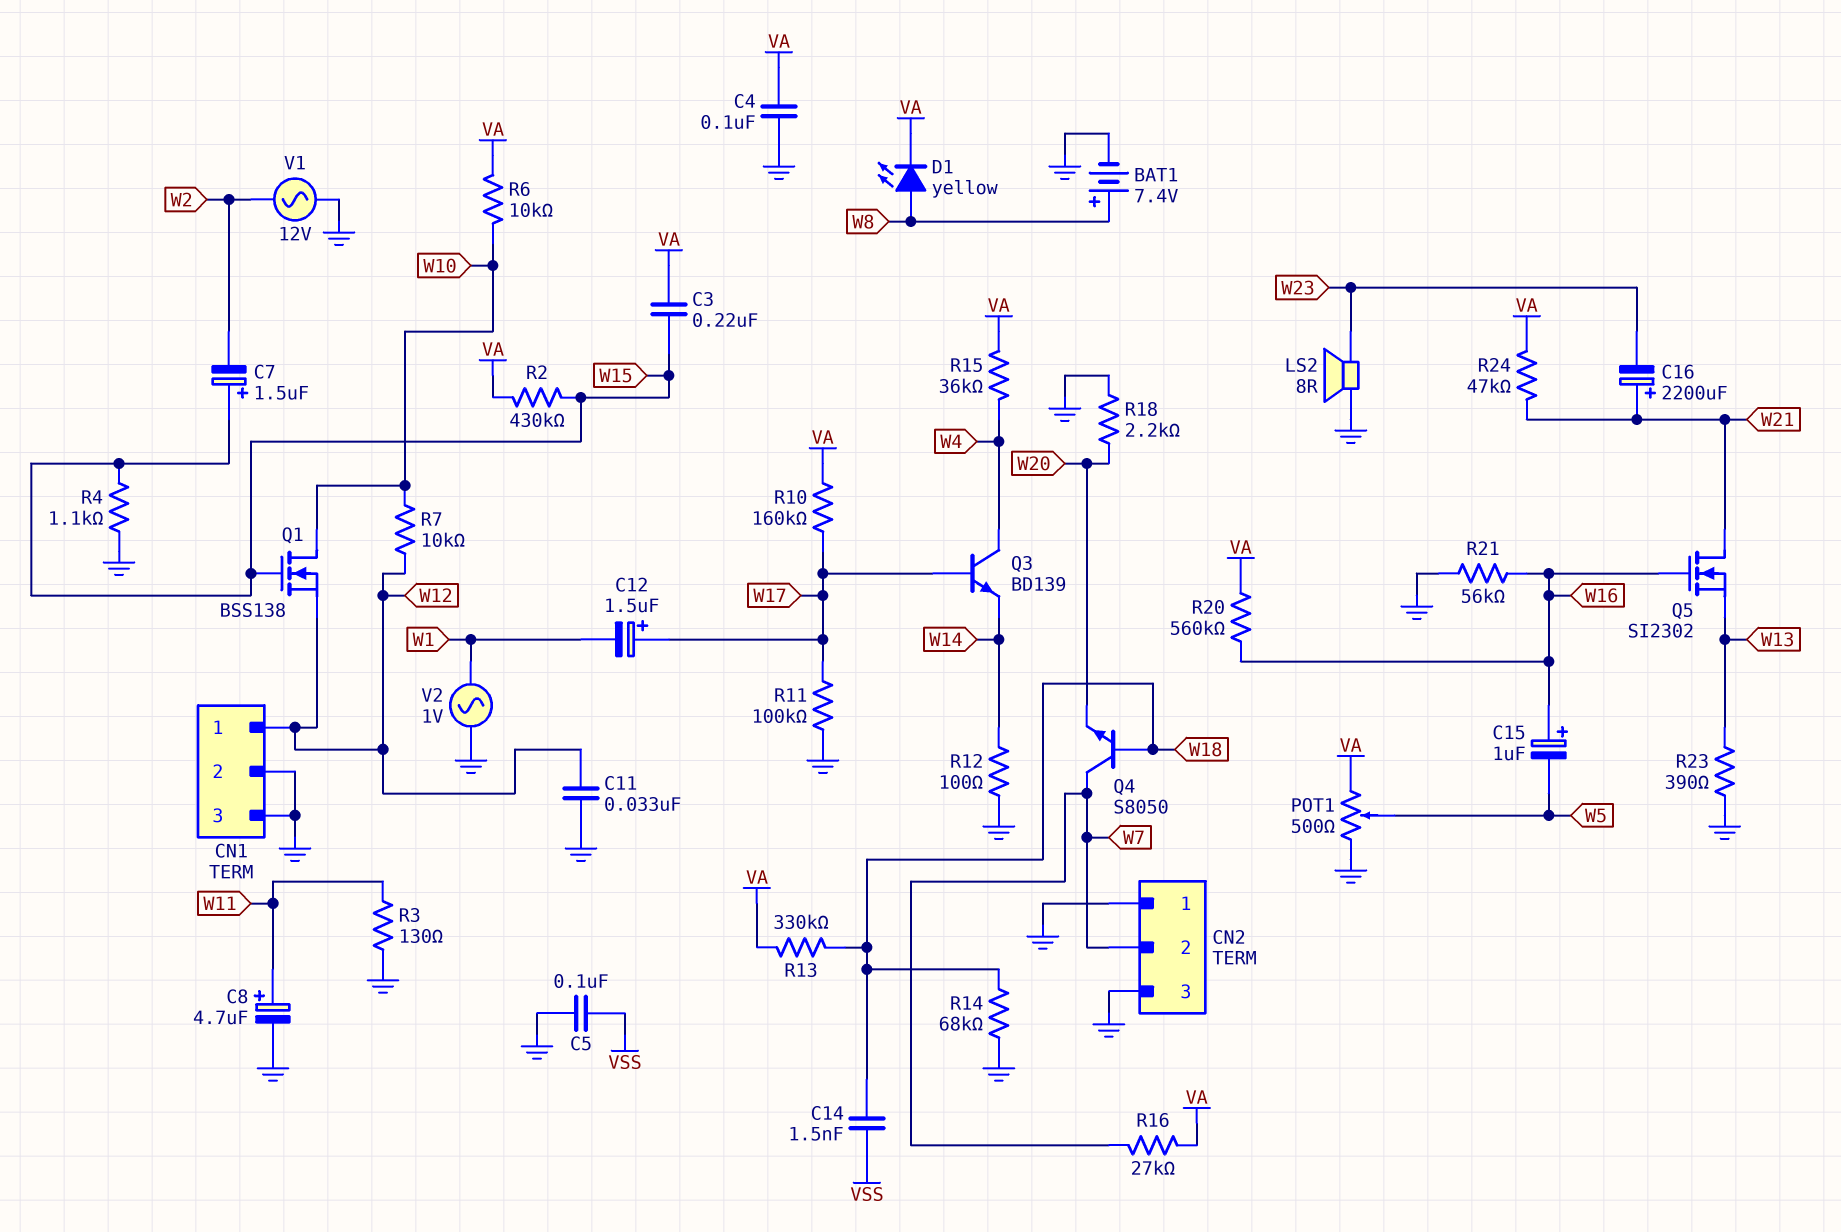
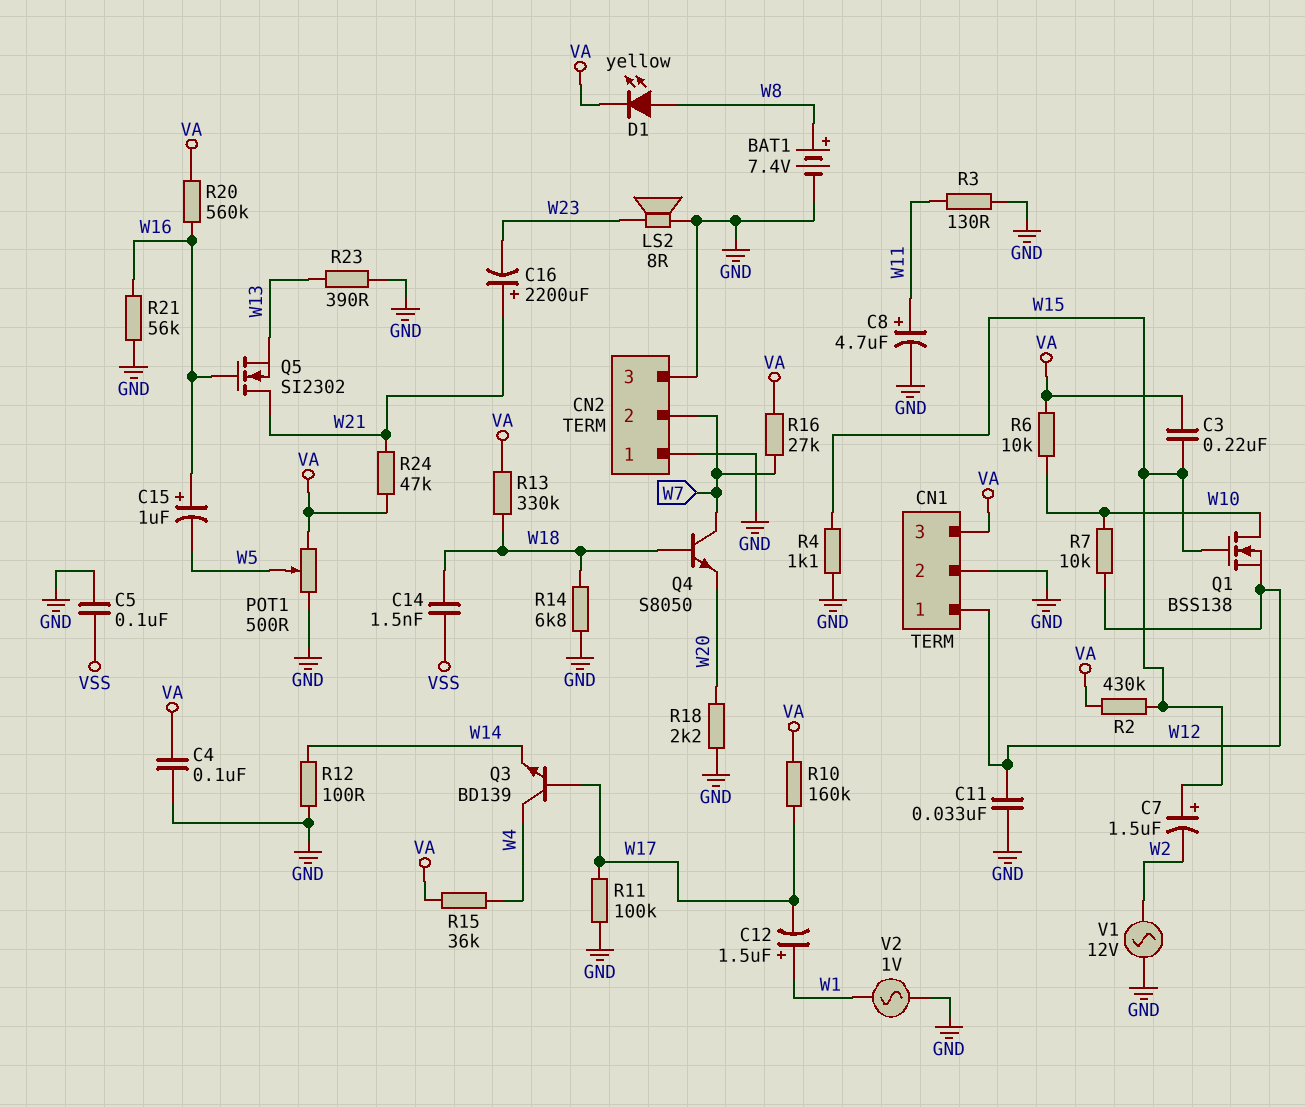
C12: 1.5uF (plus W17, minus W1) -> 1.5uF (plus W1, minus W17)
CN1 pin 3: GND -> VA
R14: 68k (GND, W18) -> 6.8k (GND, W18)

